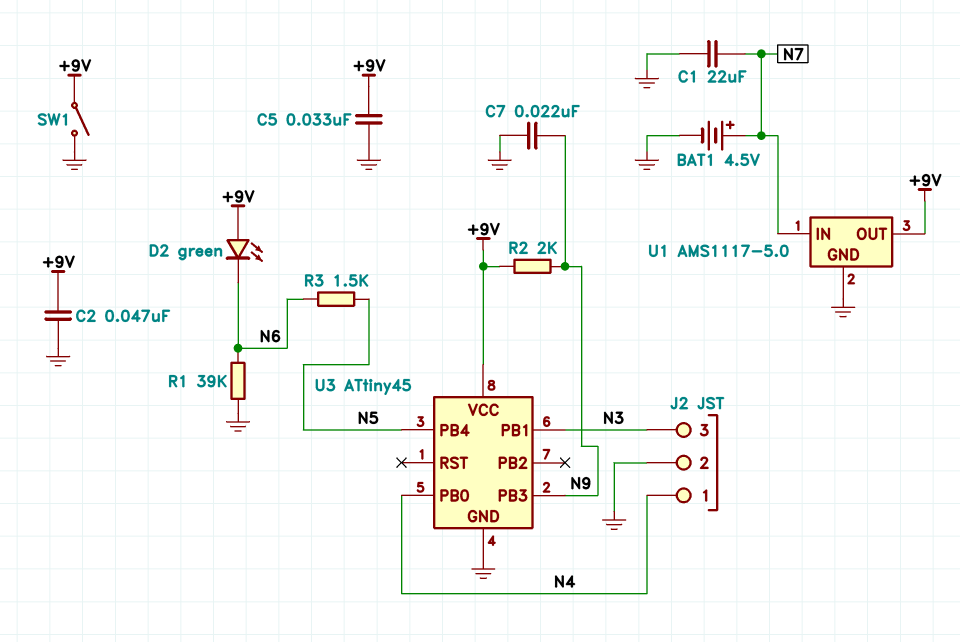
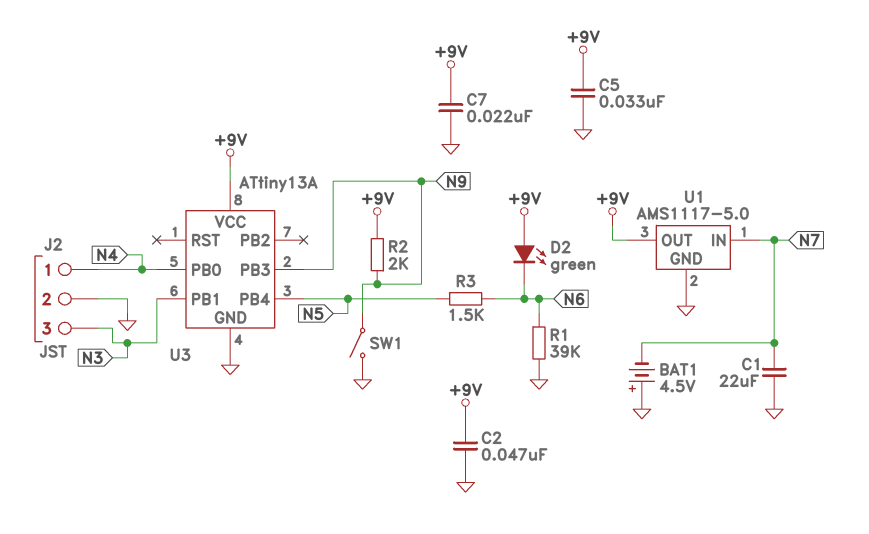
BAT1: 4.5V (plus N7, minus GND) -> 4.5V (plus GND, minus N7)
C7: 22nF (GND, N9) -> 22nF (+9V, GND)
SW1: switch (+9V, GND) -> switch (GND, N9)
U3: ATtiny45 -> ATtiny13A

